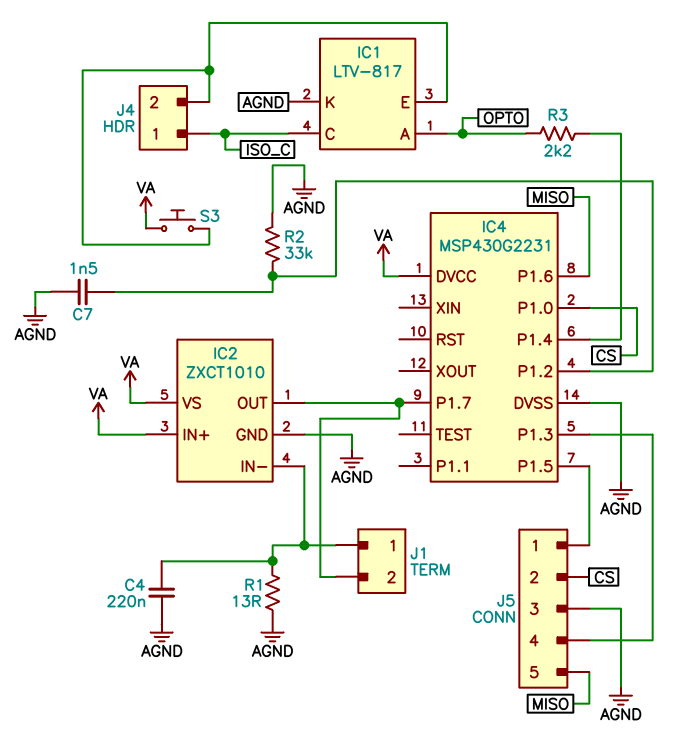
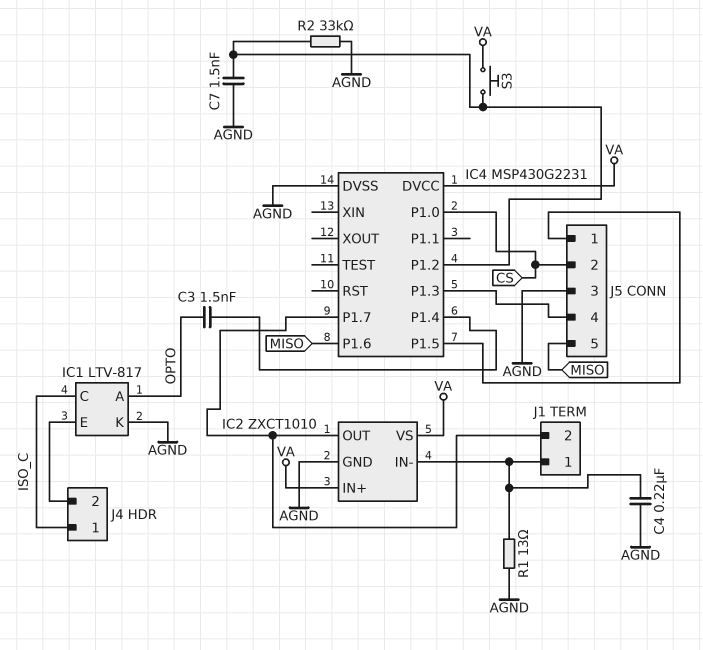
C3: none -> 1.5nF (IC4/P1.4, OPTO)
R3: 2.2k (IC4/P1.4, OPTO) -> none
S3: button (IC1/E, VA) -> button (IC4/P1.2, VA)

